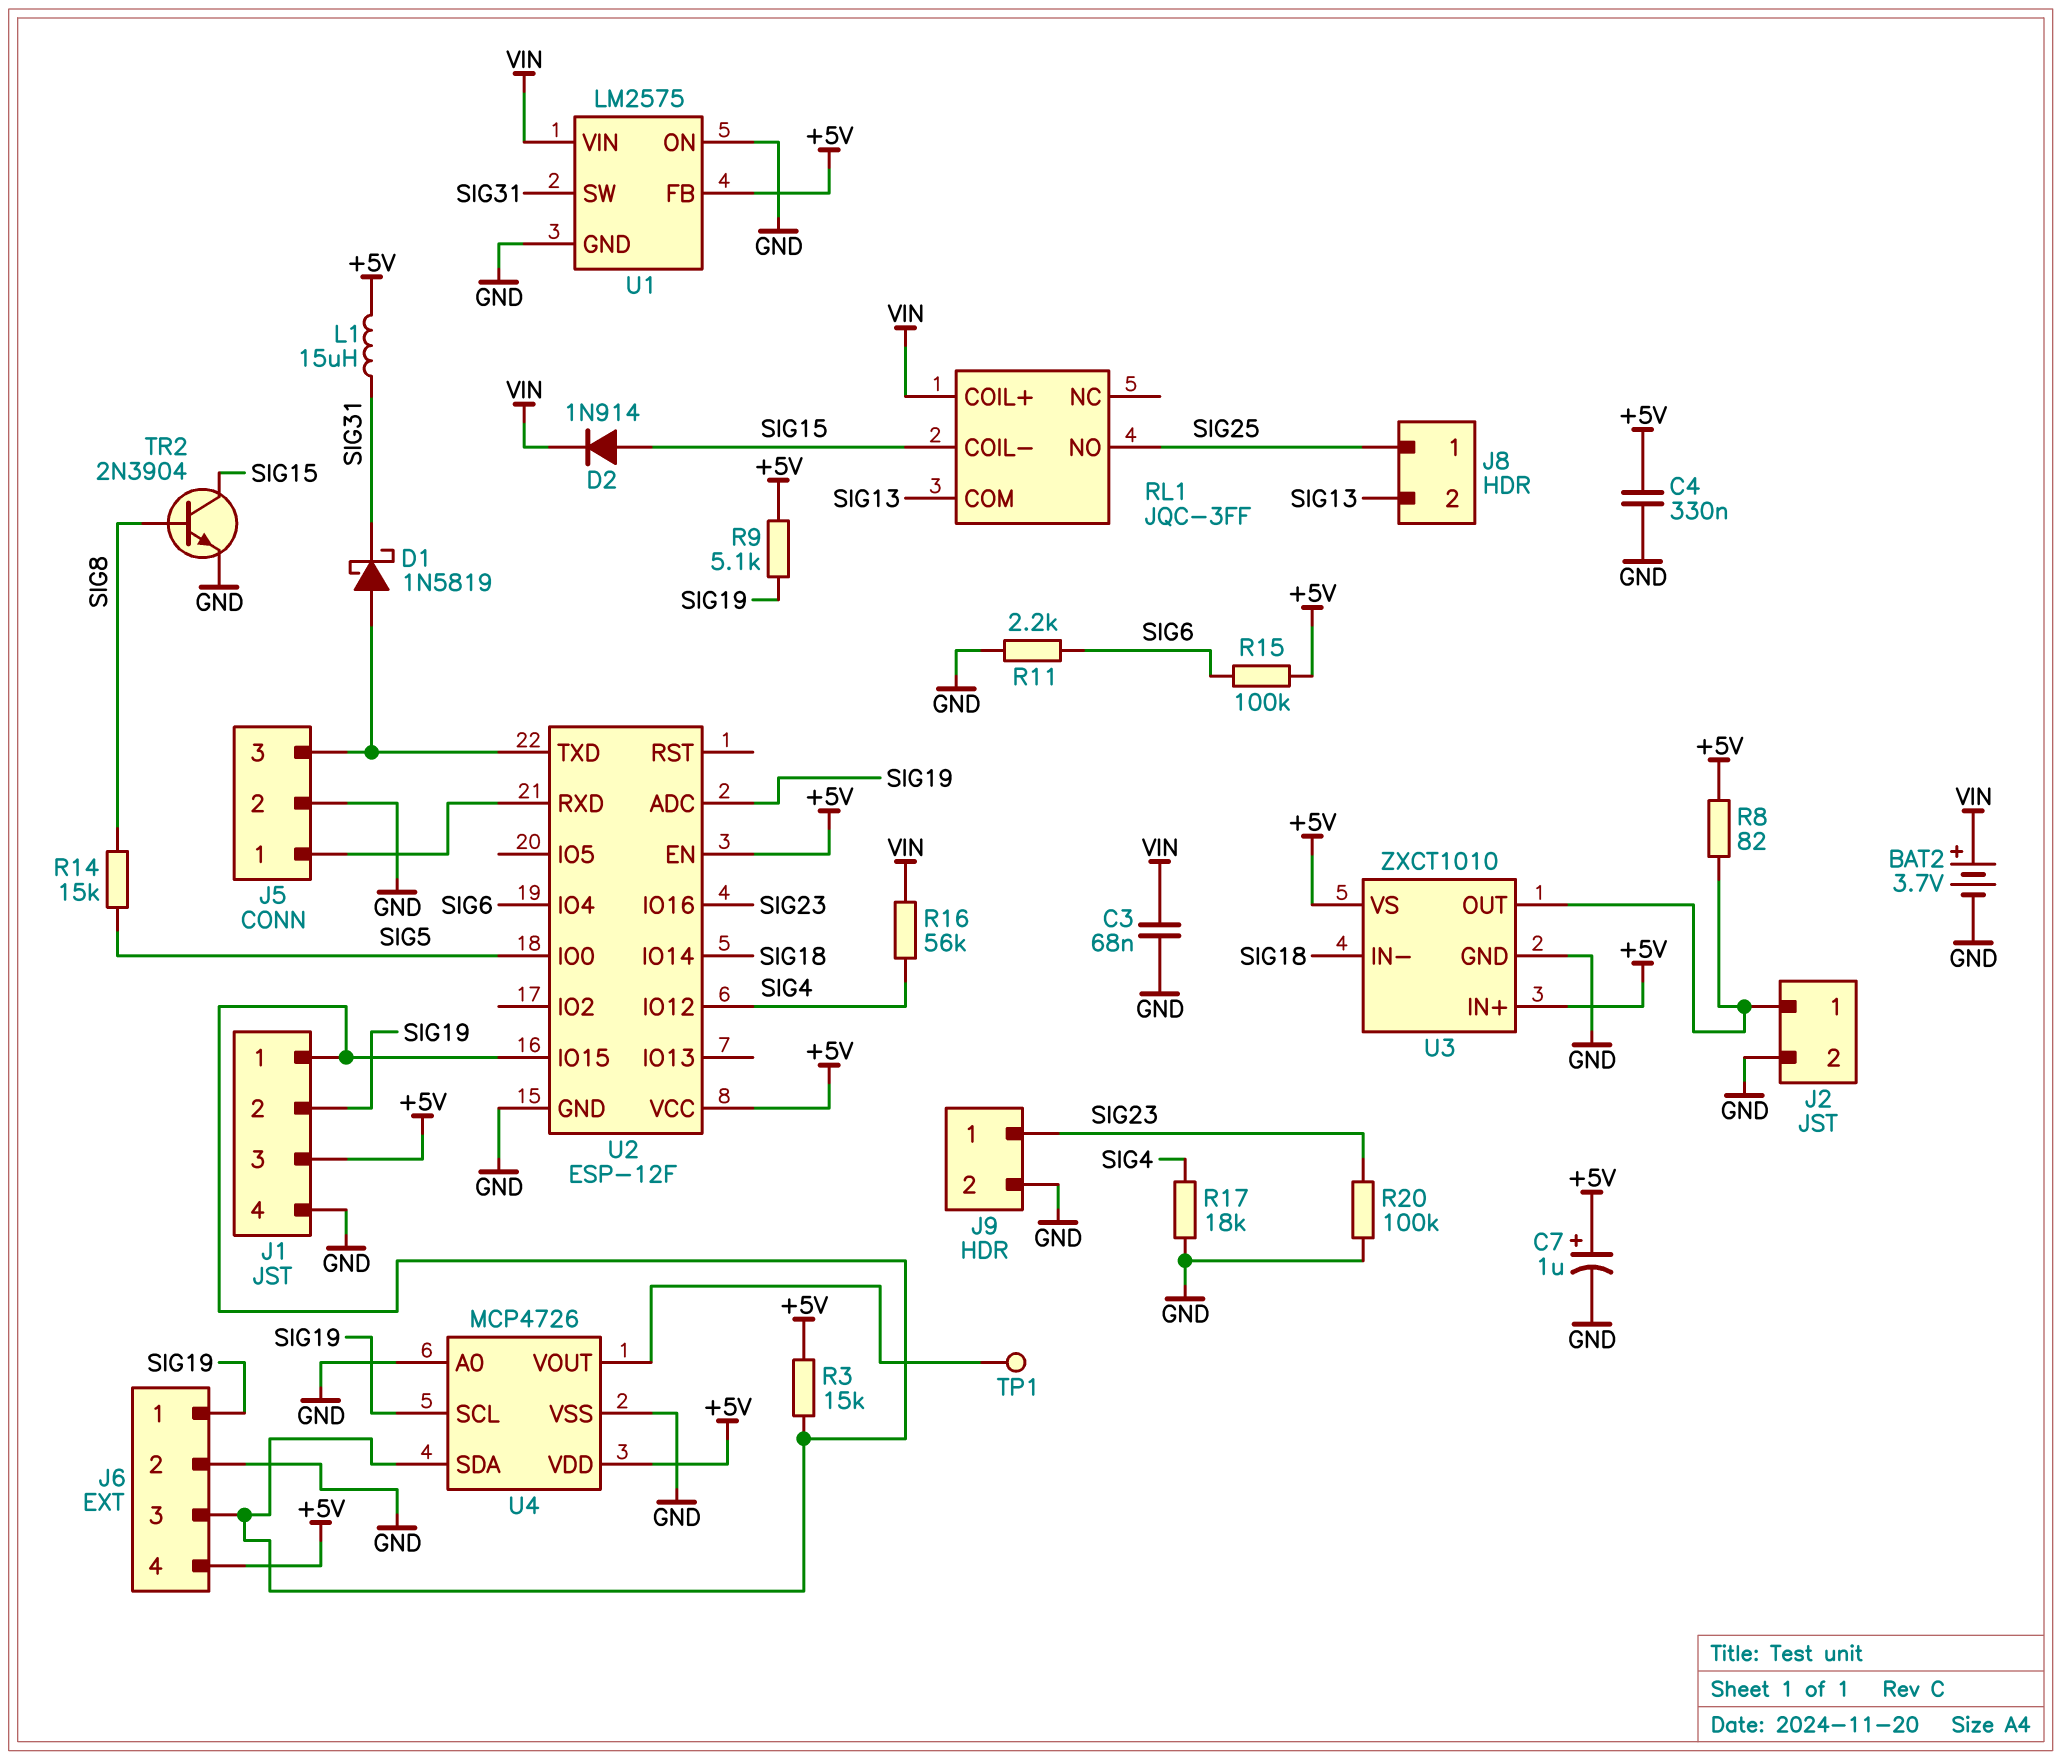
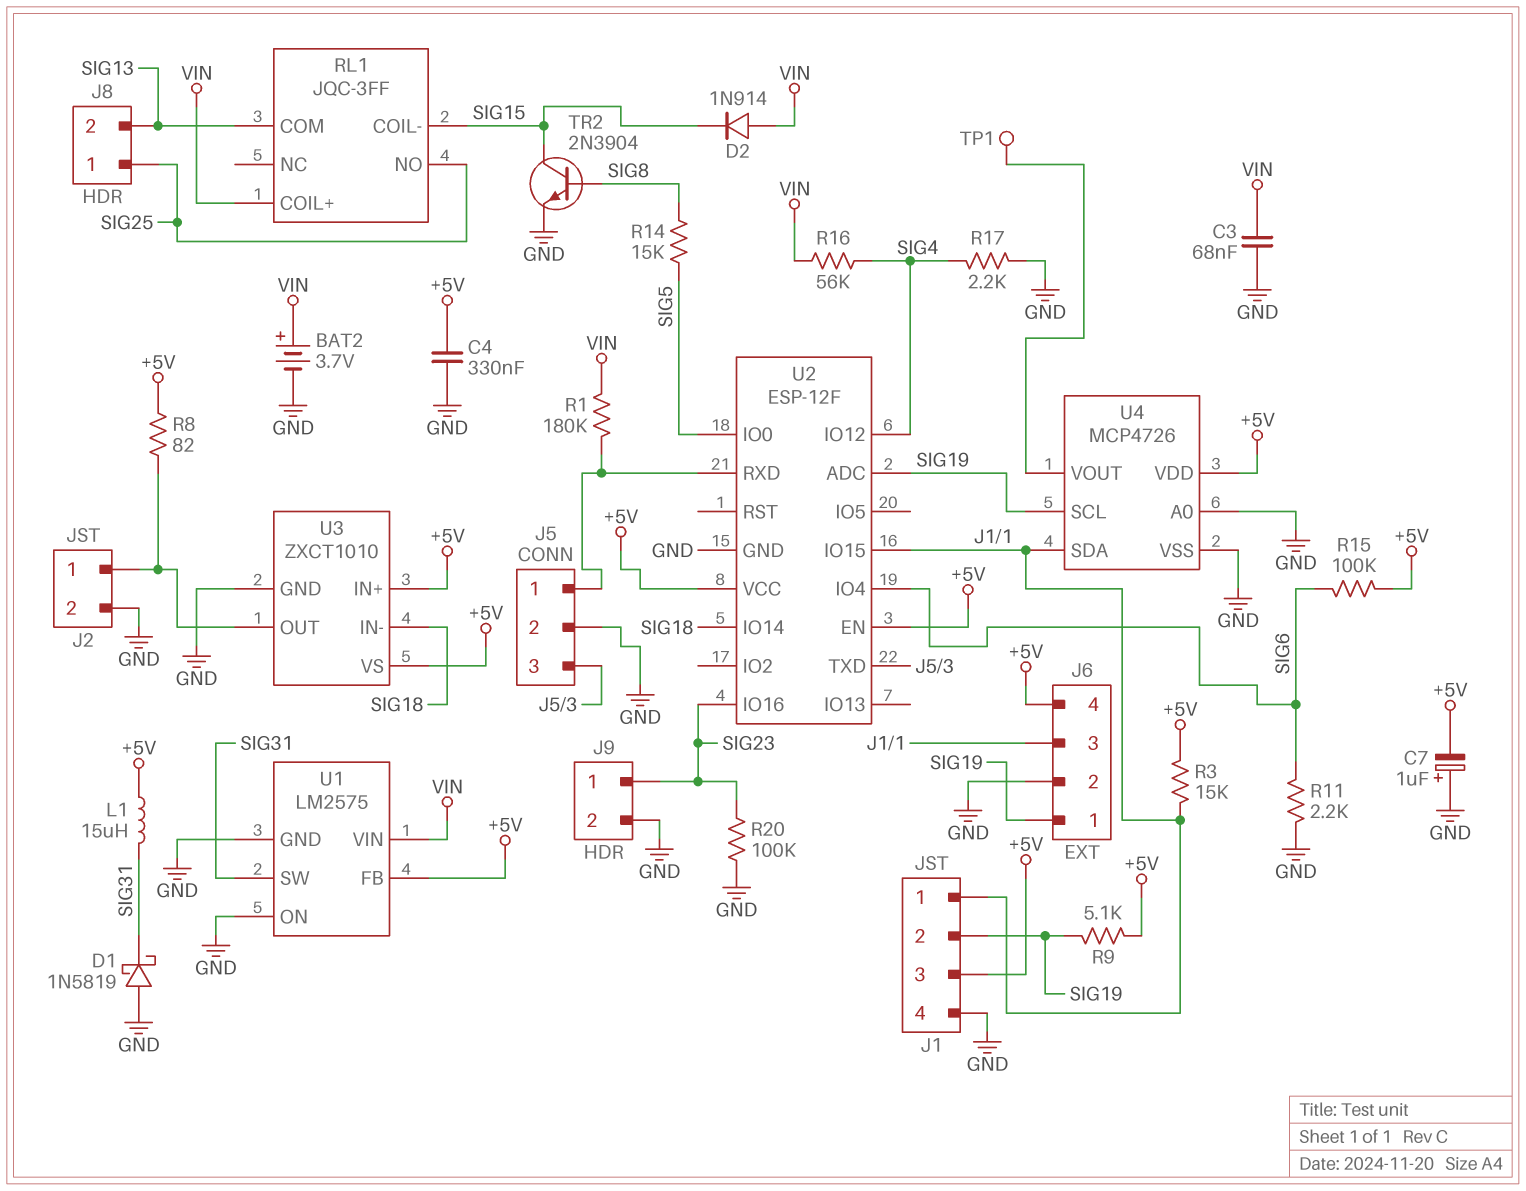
C7: 1uF (plus +5V, minus GND) -> 1uF (plus GND, minus +5V)
D1: schottky 1N5819 (A J5/3, K SIG31) -> schottky 1N5819 (A GND, K SIG31)
D2: diode 1N914 (A SIG15, K VIN) -> diode 1N914 (A VIN, K SIG15)
R1: none -> 180k (J5/1, VIN)
R17: 18k (GND, SIG4) -> 2.2k (GND, SIG4)

